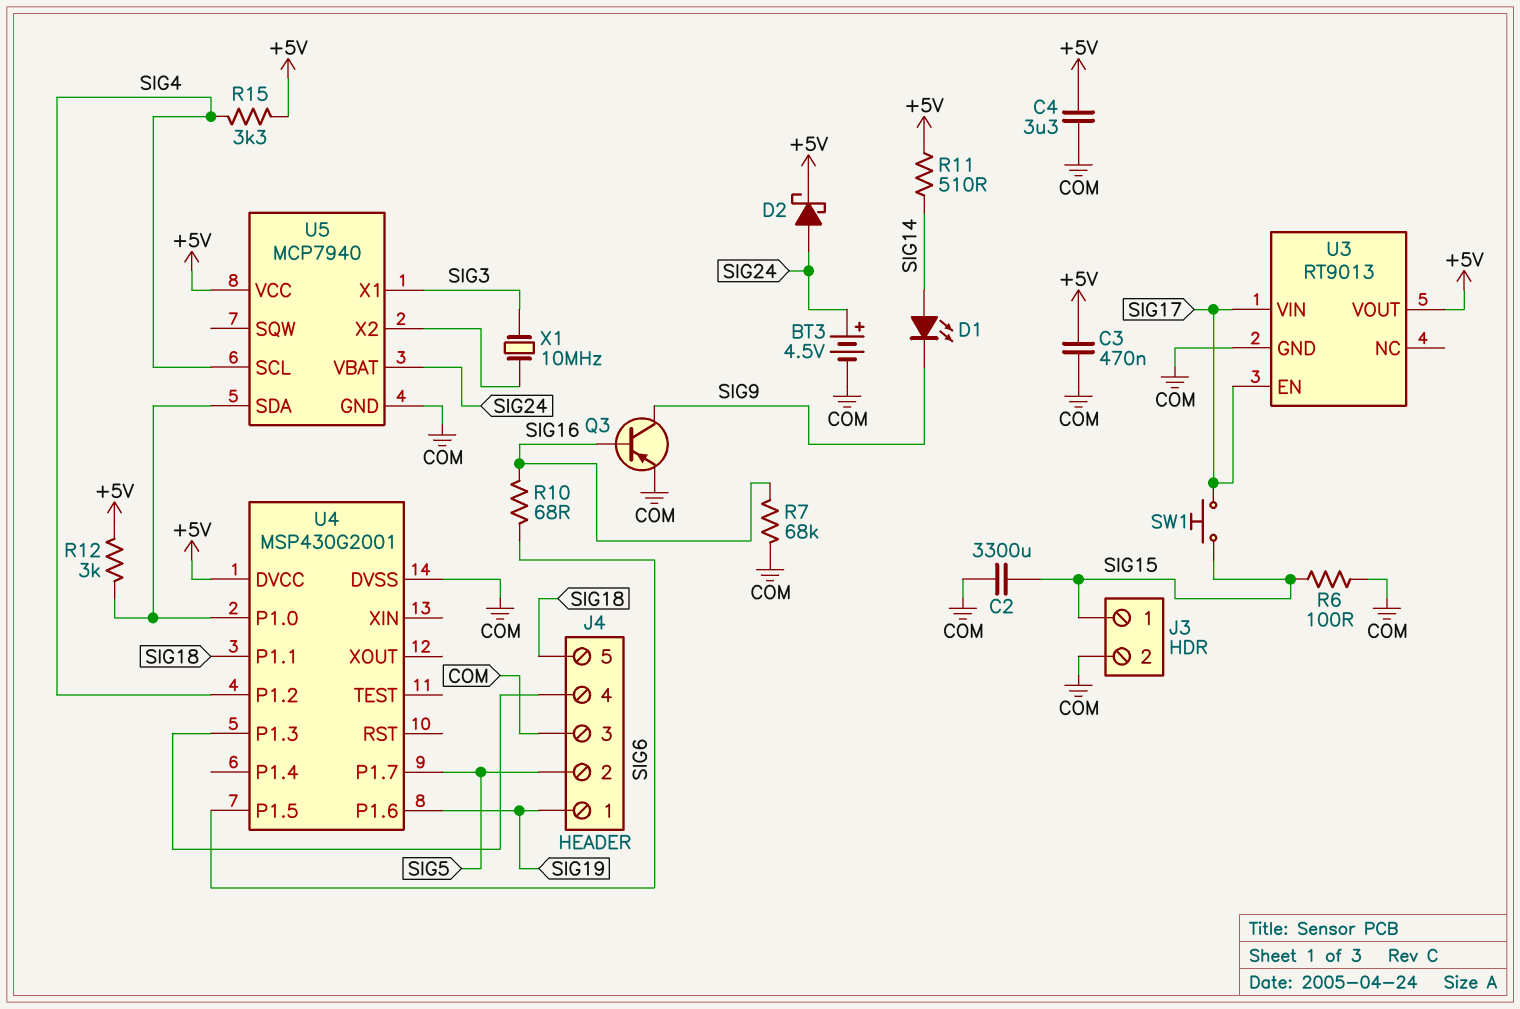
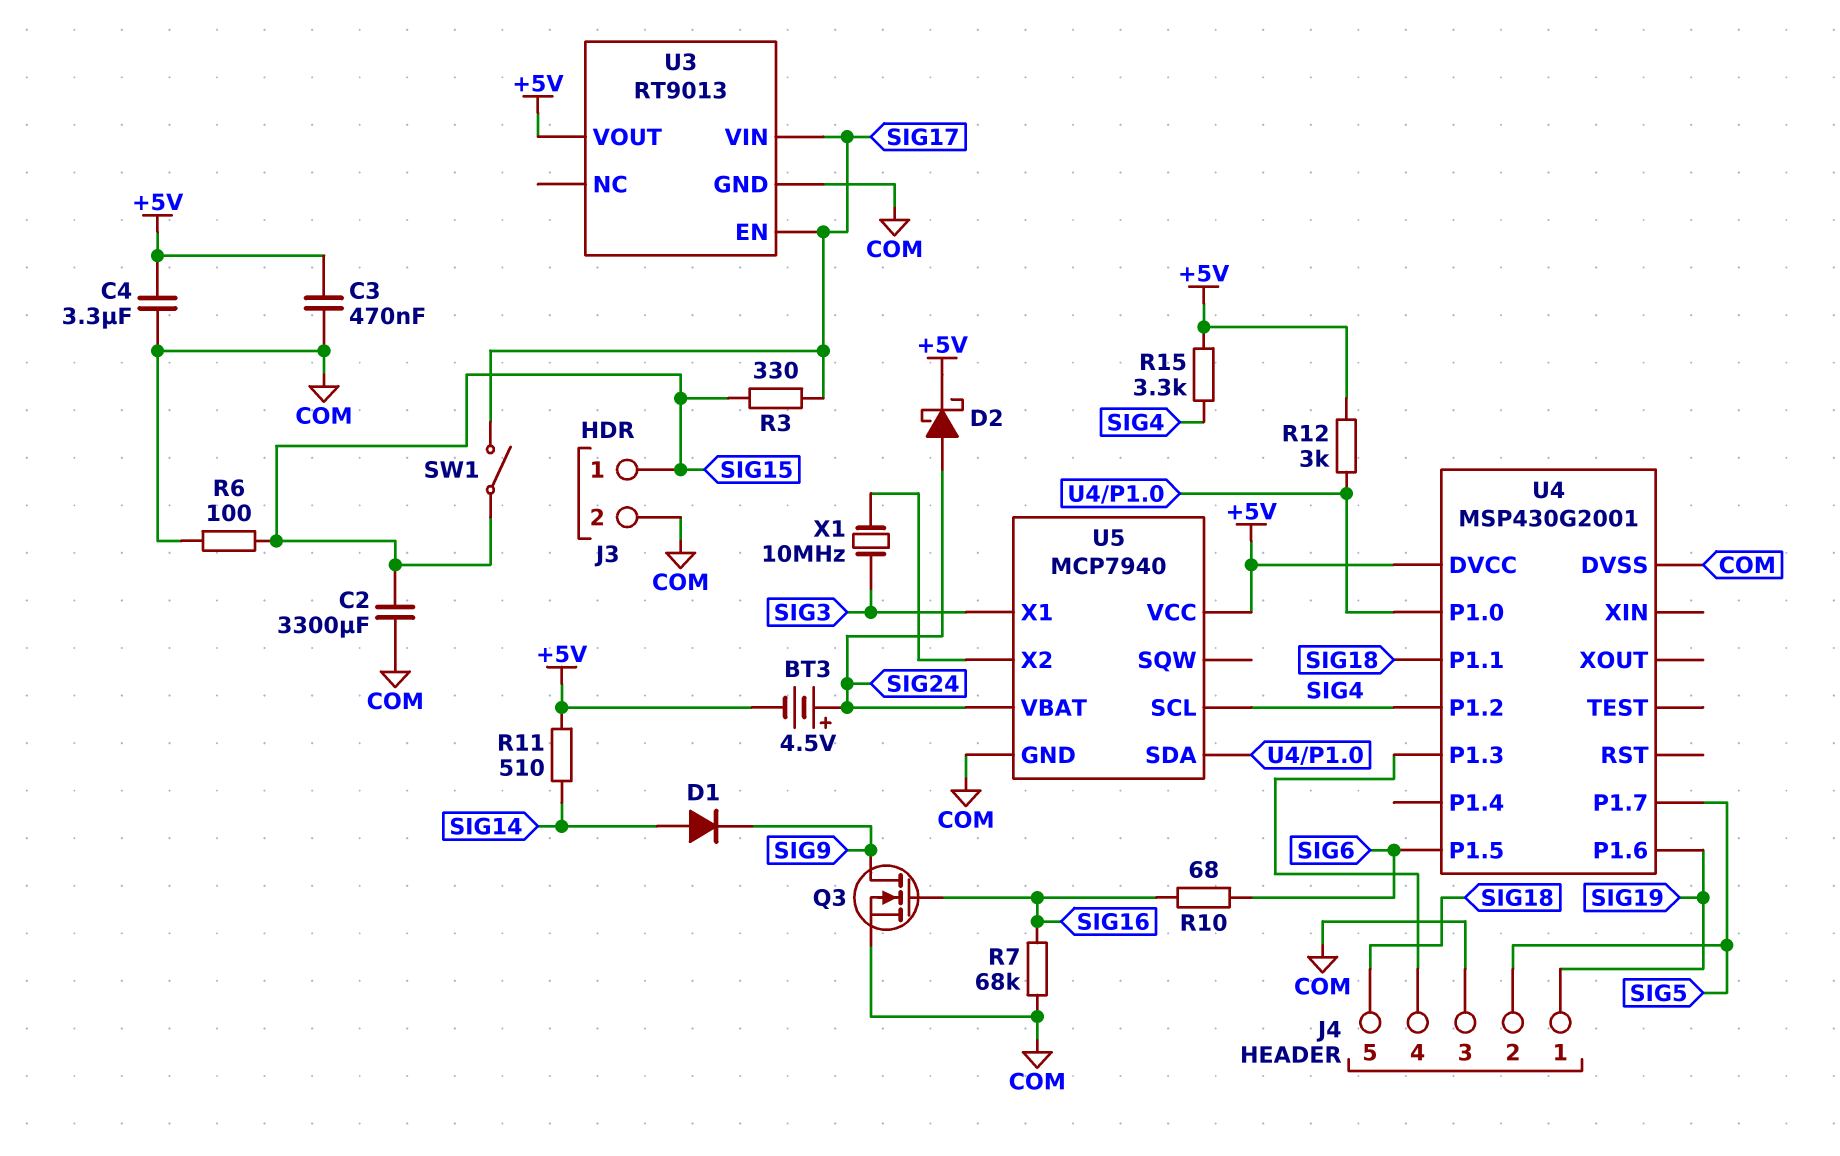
BT3: 4.5V (plus SIG24, minus COM) -> 4.5V (plus SIG24, minus +5V)
D1: LED (A SIG14, K SIG9) -> diode (A SIG14, K SIG9)
Q3: PNP (B SIG16, C SIG9, E COM) -> NMOS (G SIG16, D SIG9, S COM)
R3: none -> 330 (SIG15, SIG17)
SW1: button (SIG15, SIG17) -> switch (SIG15, SIG17)

